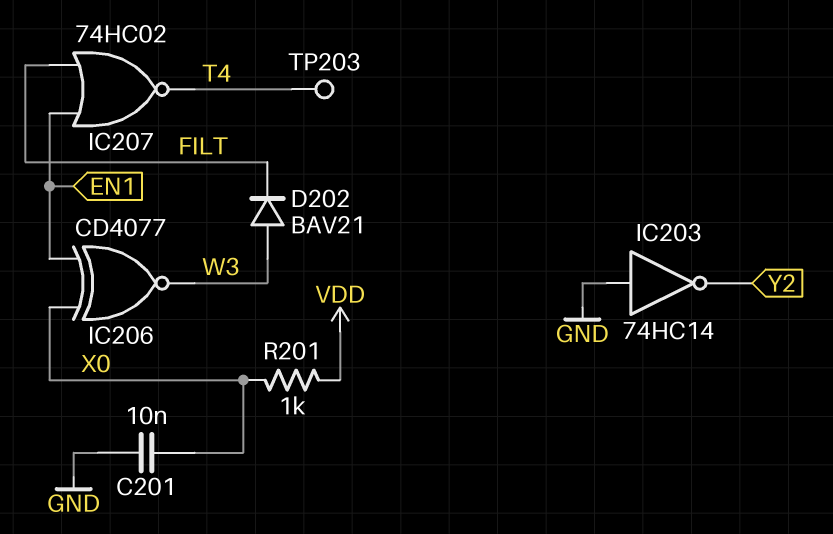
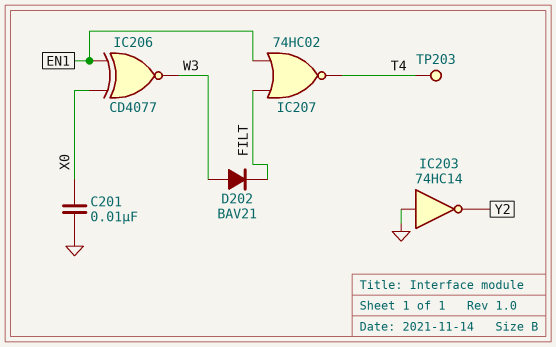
R201: 1k (VDD, X0) -> none

